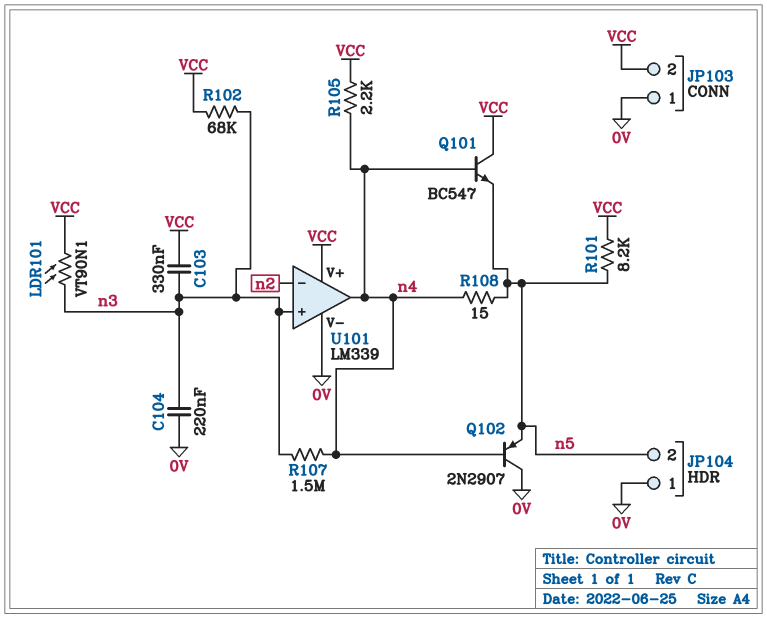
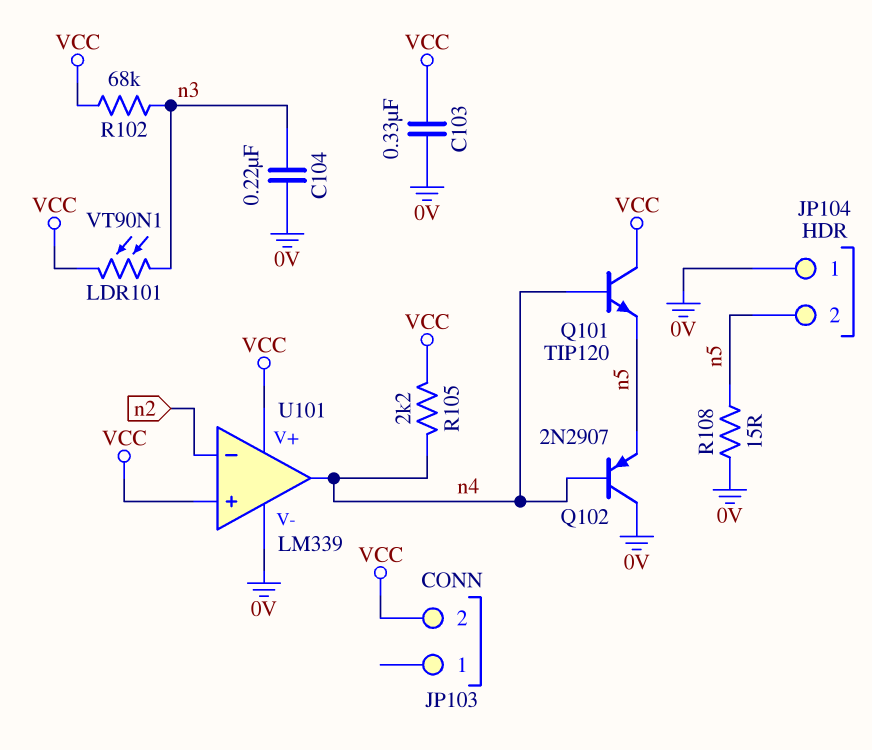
C103: 330nF (VCC, n3) -> 330nF (0V, VCC)
JP103 pin 1: 0V -> none
Q101: NPN BC547 (B n4, C VCC, E n5) -> NPN TIP120 (B n4, C VCC, E n5)
R101: 8.2k (VCC, n5) -> none
R107: 1.5M (n3, n4) -> none
R108: 15 (n4, n5) -> 15 (0V, n5)
U101 pin in+: n3 -> VCC

